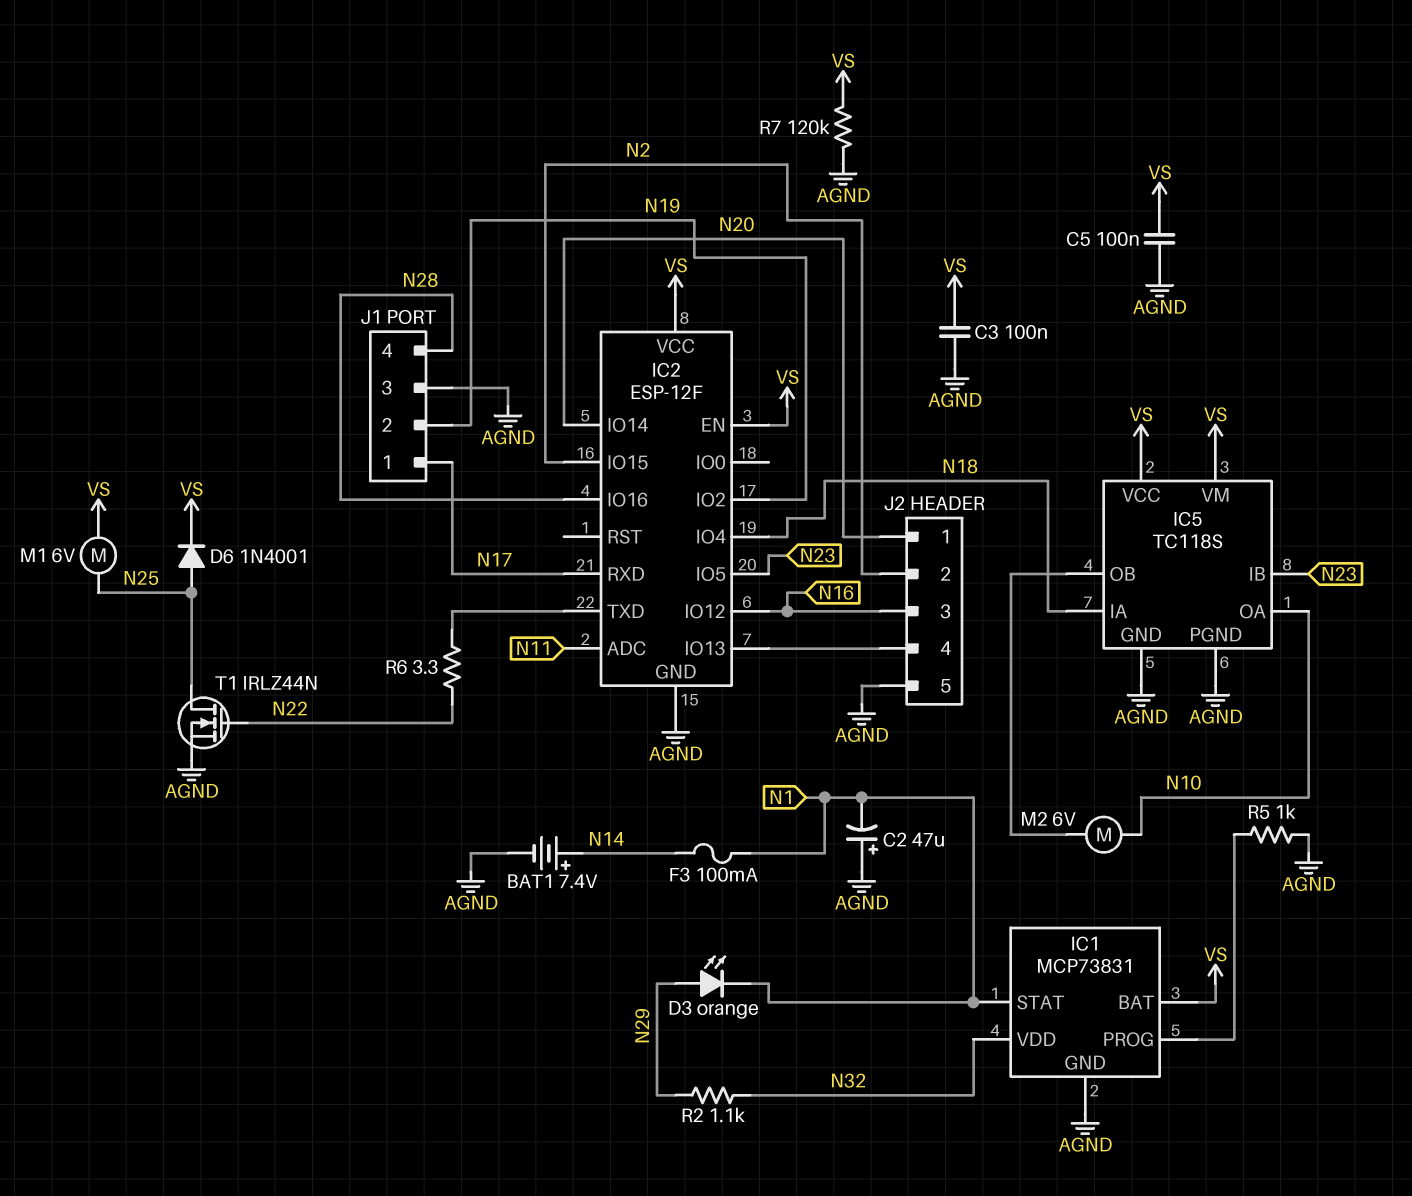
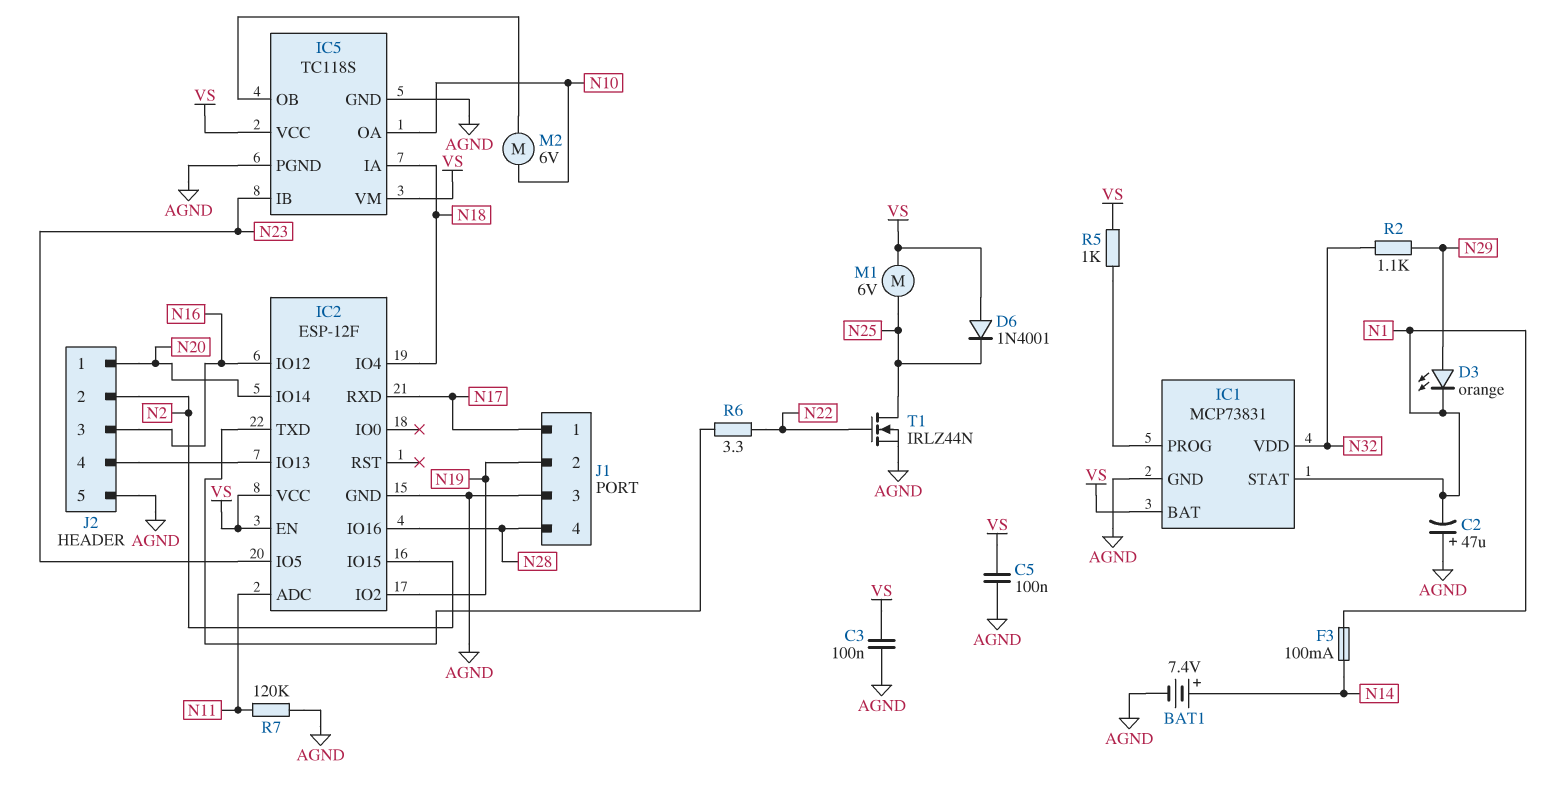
D6: diode 1N4001 (A N25, K VS) -> diode 1N4001 (A VS, K N25)
R5: 1k (AGND, IC1/PROG) -> 1k (IC1/PROG, VS)
R7: 120k (AGND, VS) -> 120k (AGND, N11)

